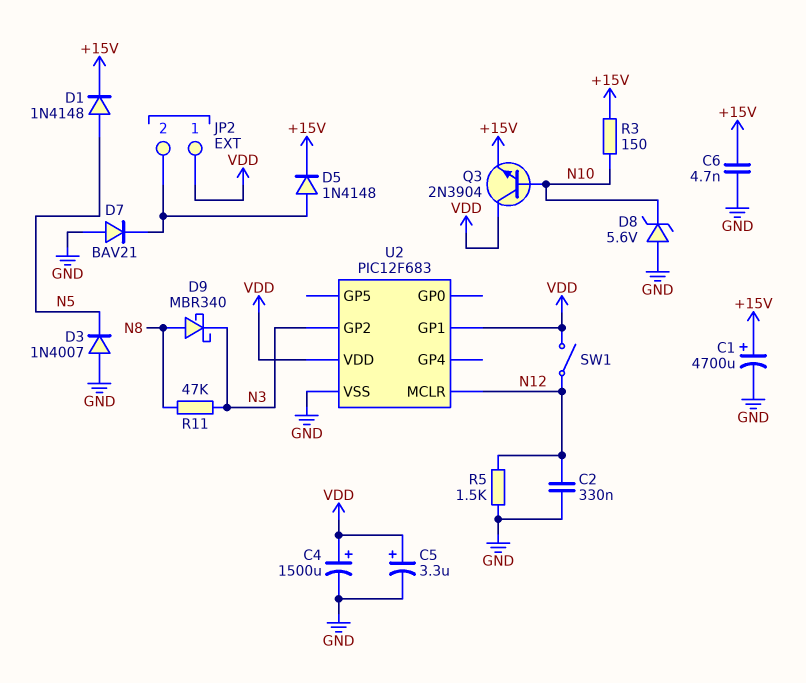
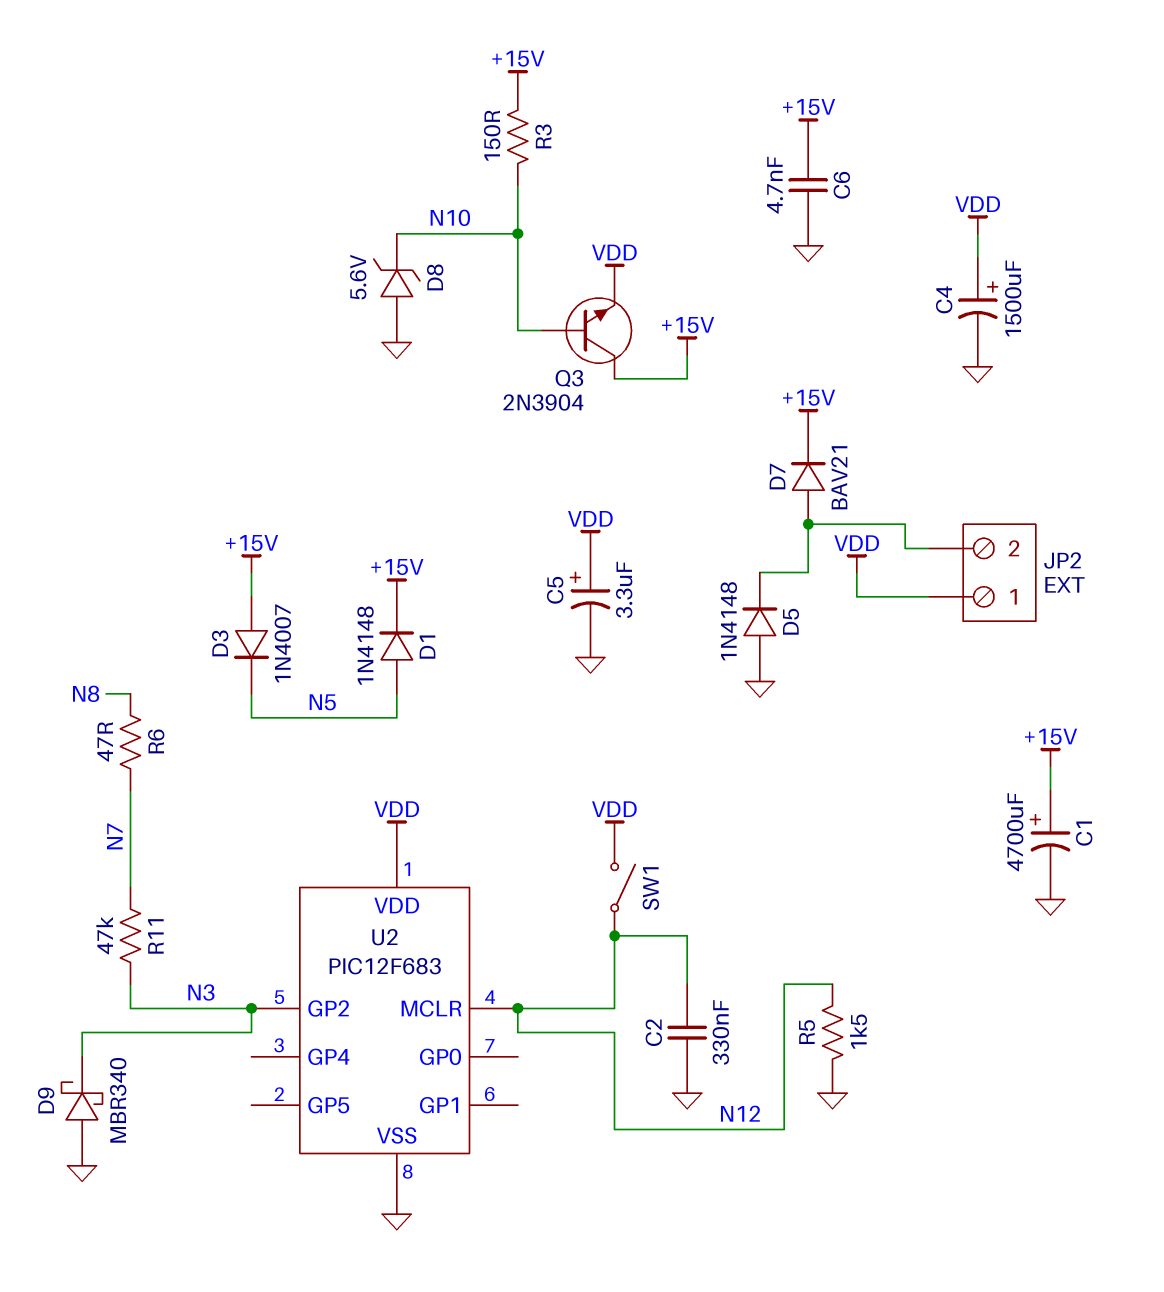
D3: diode 1N4007 (A GND, K N5) -> diode 1N4007 (A +15V, K N5)
D5: diode 1N4148 (A JP2/2, K +15V) -> diode 1N4148 (A GND, K JP2/2)
D7: diode BAV21 (A GND, K JP2/2) -> diode BAV21 (A JP2/2, K +15V)
D9: schottky MBR340 (A N8, K N3) -> schottky MBR340 (A GND, K N3)
Q3: NPN 2N3904 (B N10, C VDD, E +15V) -> NPN 2N3904 (B N10, C +15V, E VDD)
R6: none -> 47 (N7, N8)
R11: 47k (N3, N8) -> 47k (N3, N7)
U2 pin GP1: VDD -> none

